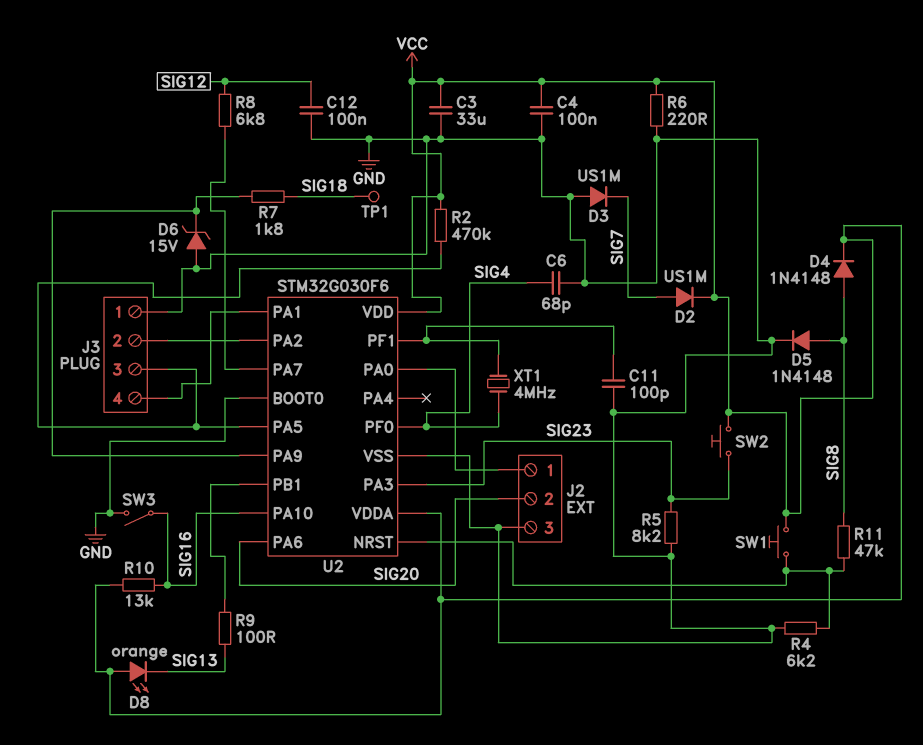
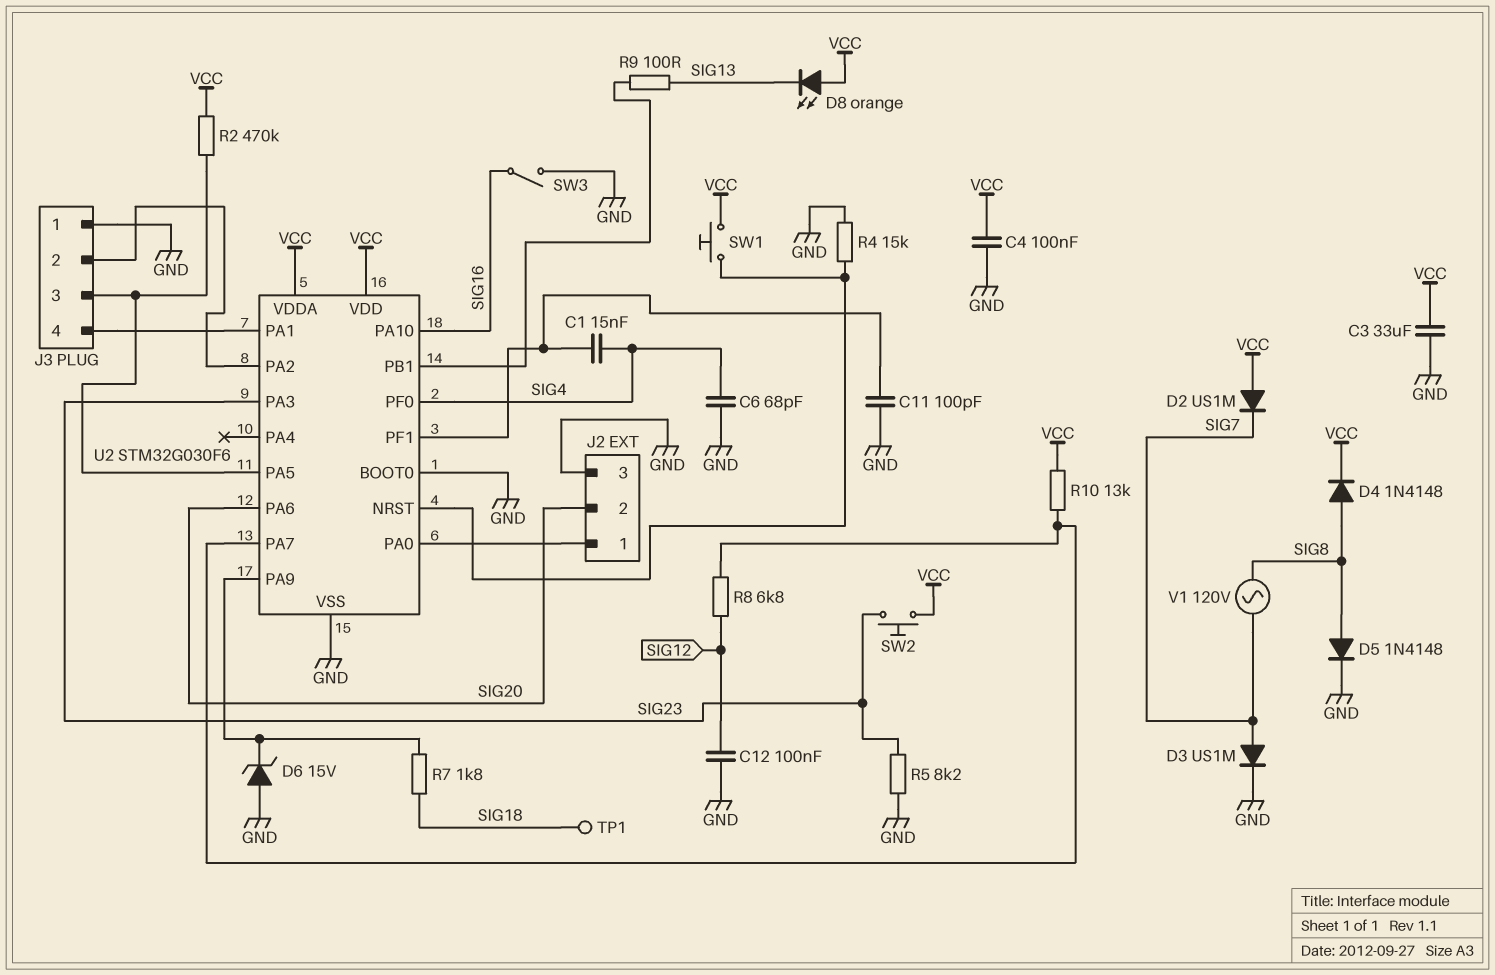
C1: none -> 15nF (SIG4, U2/PF1)
D2: diode US1M (A SIG7, K VCC) -> diode US1M (A VCC, K SIG7)
D3: diode US1M (A GND, K SIG7) -> diode US1M (A SIG7, K GND)
R4: 6.2k (GND, U2/NRST) -> 15k (GND, U2/NRST)
R6: 220 (GND, VCC) -> none
R10: 13k (SIG16, VCC) -> 13k (U2/PA7, VCC)
R11: 47k (SIG8, U2/NRST) -> none
V1: none -> AC 120V (SIG7, SIG8)
XT1: 4MHz (SIG4, U2/PF1) -> none

